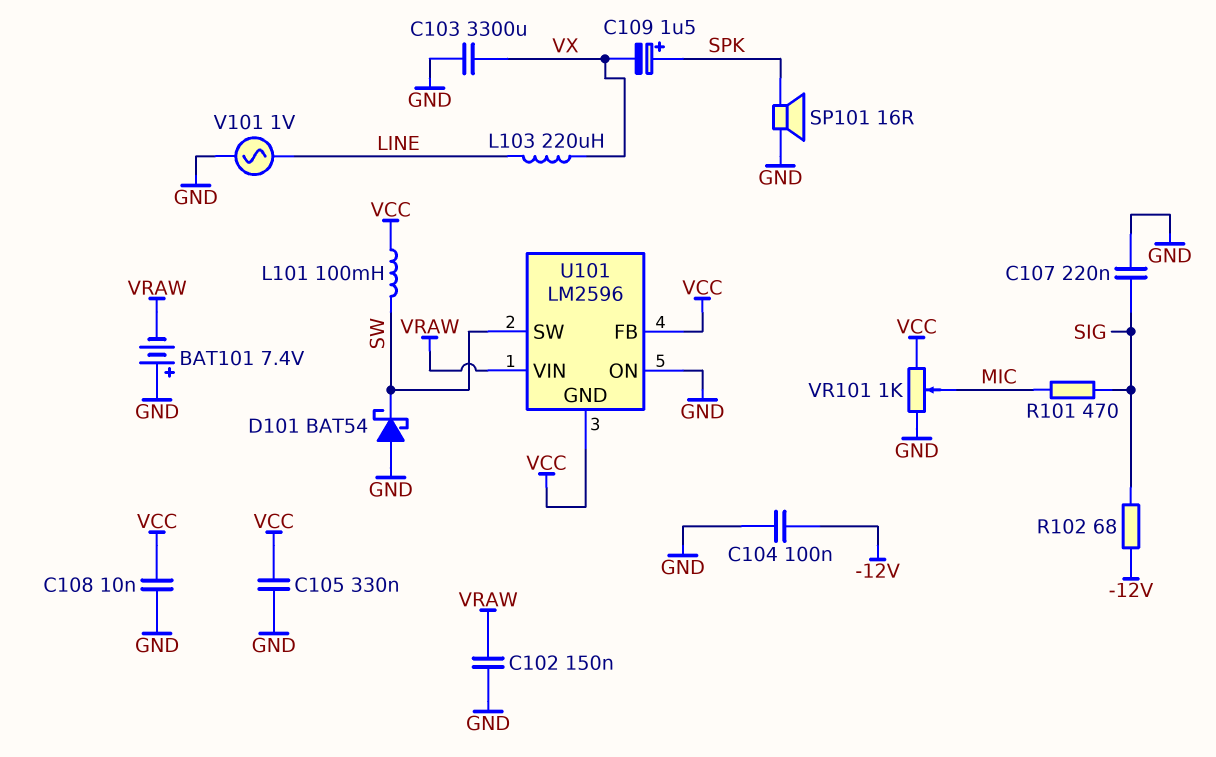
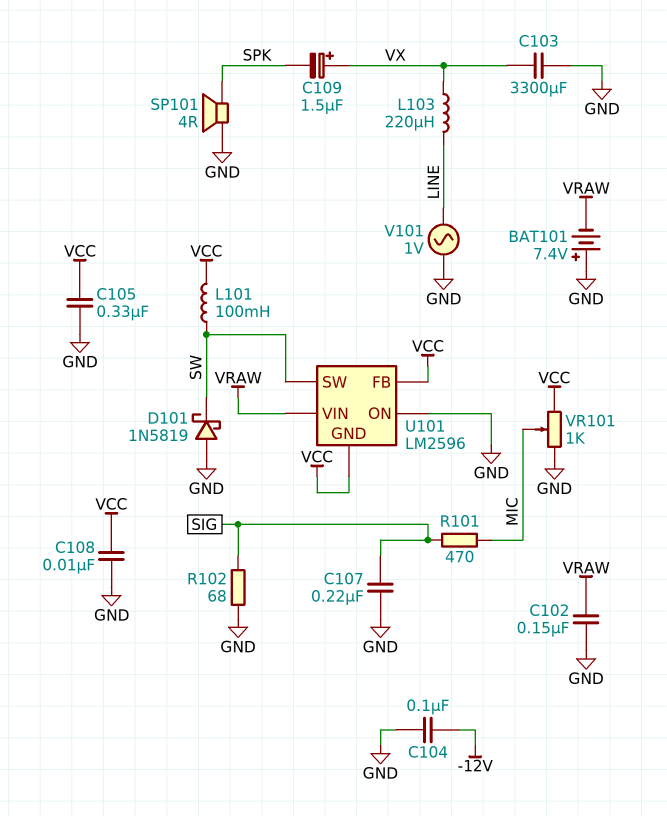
C109: 1.5uF (plus SPK, minus VX) -> 1.5uF (plus VX, minus SPK)
D101: schottky BAT54 (A GND, K SW) -> schottky 1N5819 (A GND, K SW)
R102: 68 (-12V, SIG) -> 68 (GND, SIG)
SP101: speaker 16R (GND, SPK) -> speaker 4R (GND, SPK)

